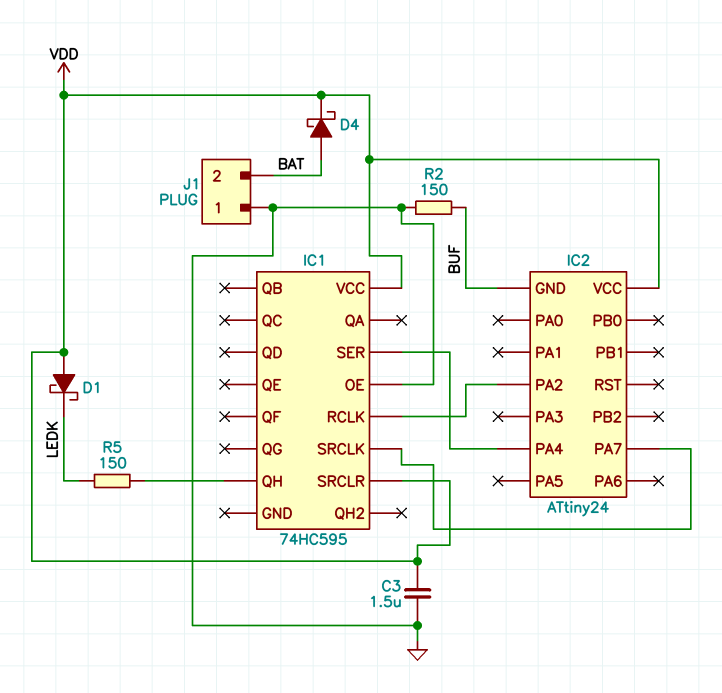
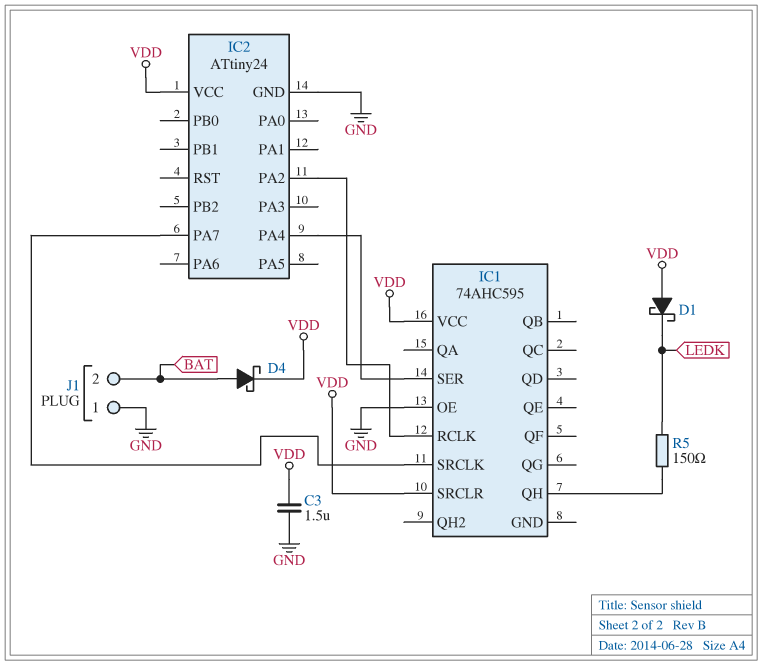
IC1: 74HC595 -> 74AHC595
IC2 pin GND: BUF -> GND
R2: 150 (BUF, GND) -> none

